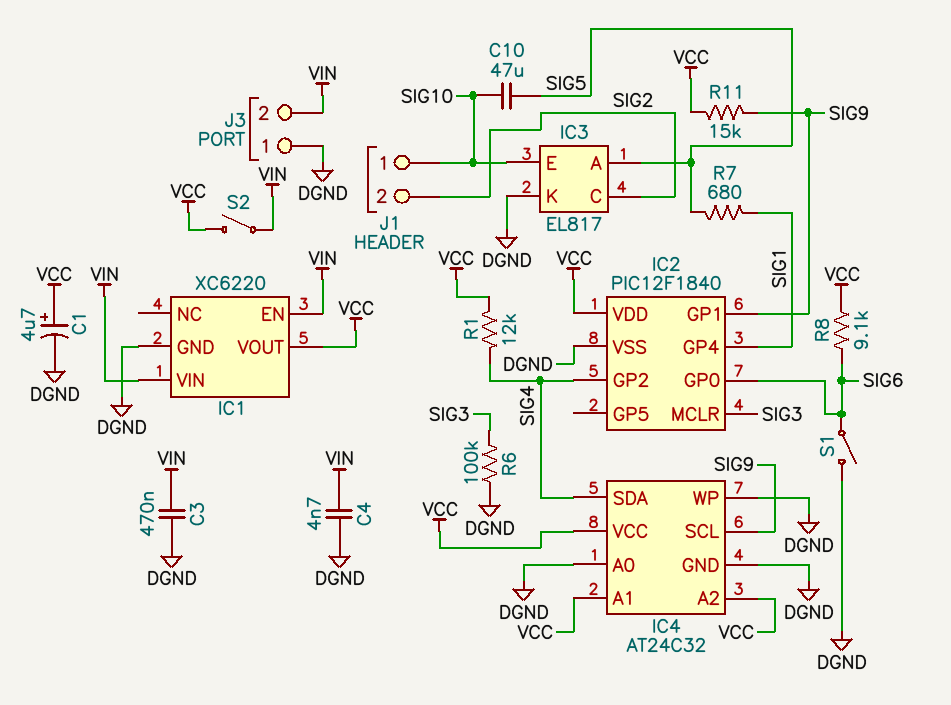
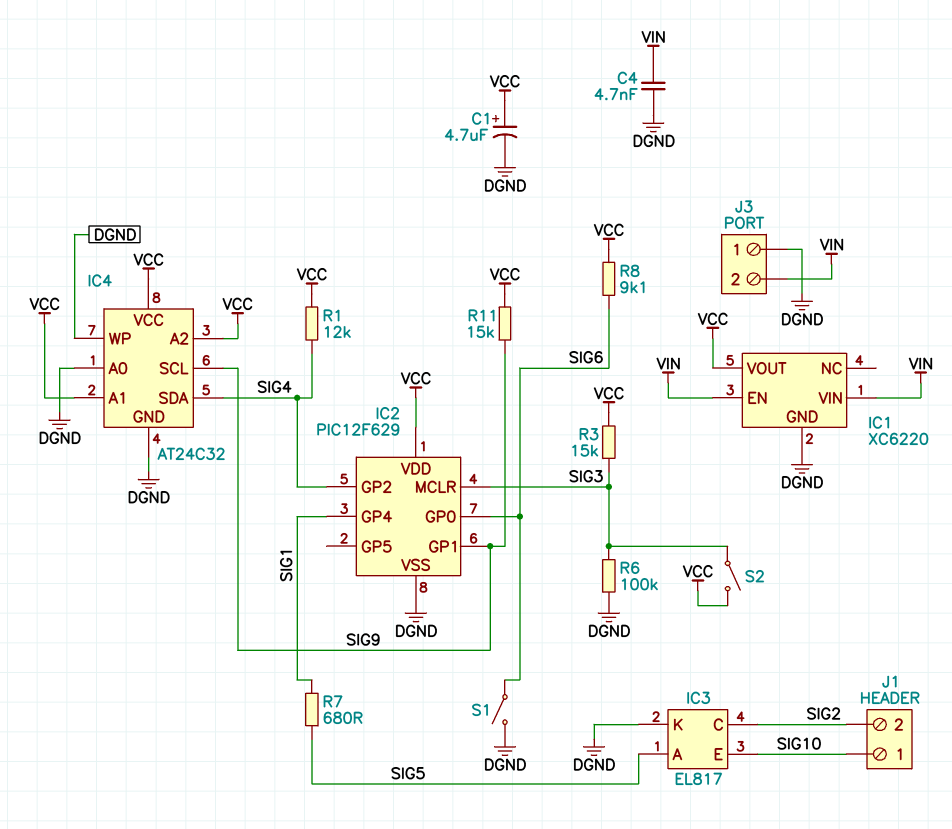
C3: 470nF (DGND, VIN) -> none
C10: 47uF (SIG5, SIG10) -> none
IC2: PIC12F1840 -> PIC12F629
R3: none -> 15k (SIG3, VCC)
S2: switch (VCC, VIN) -> switch (SIG3, VCC)

